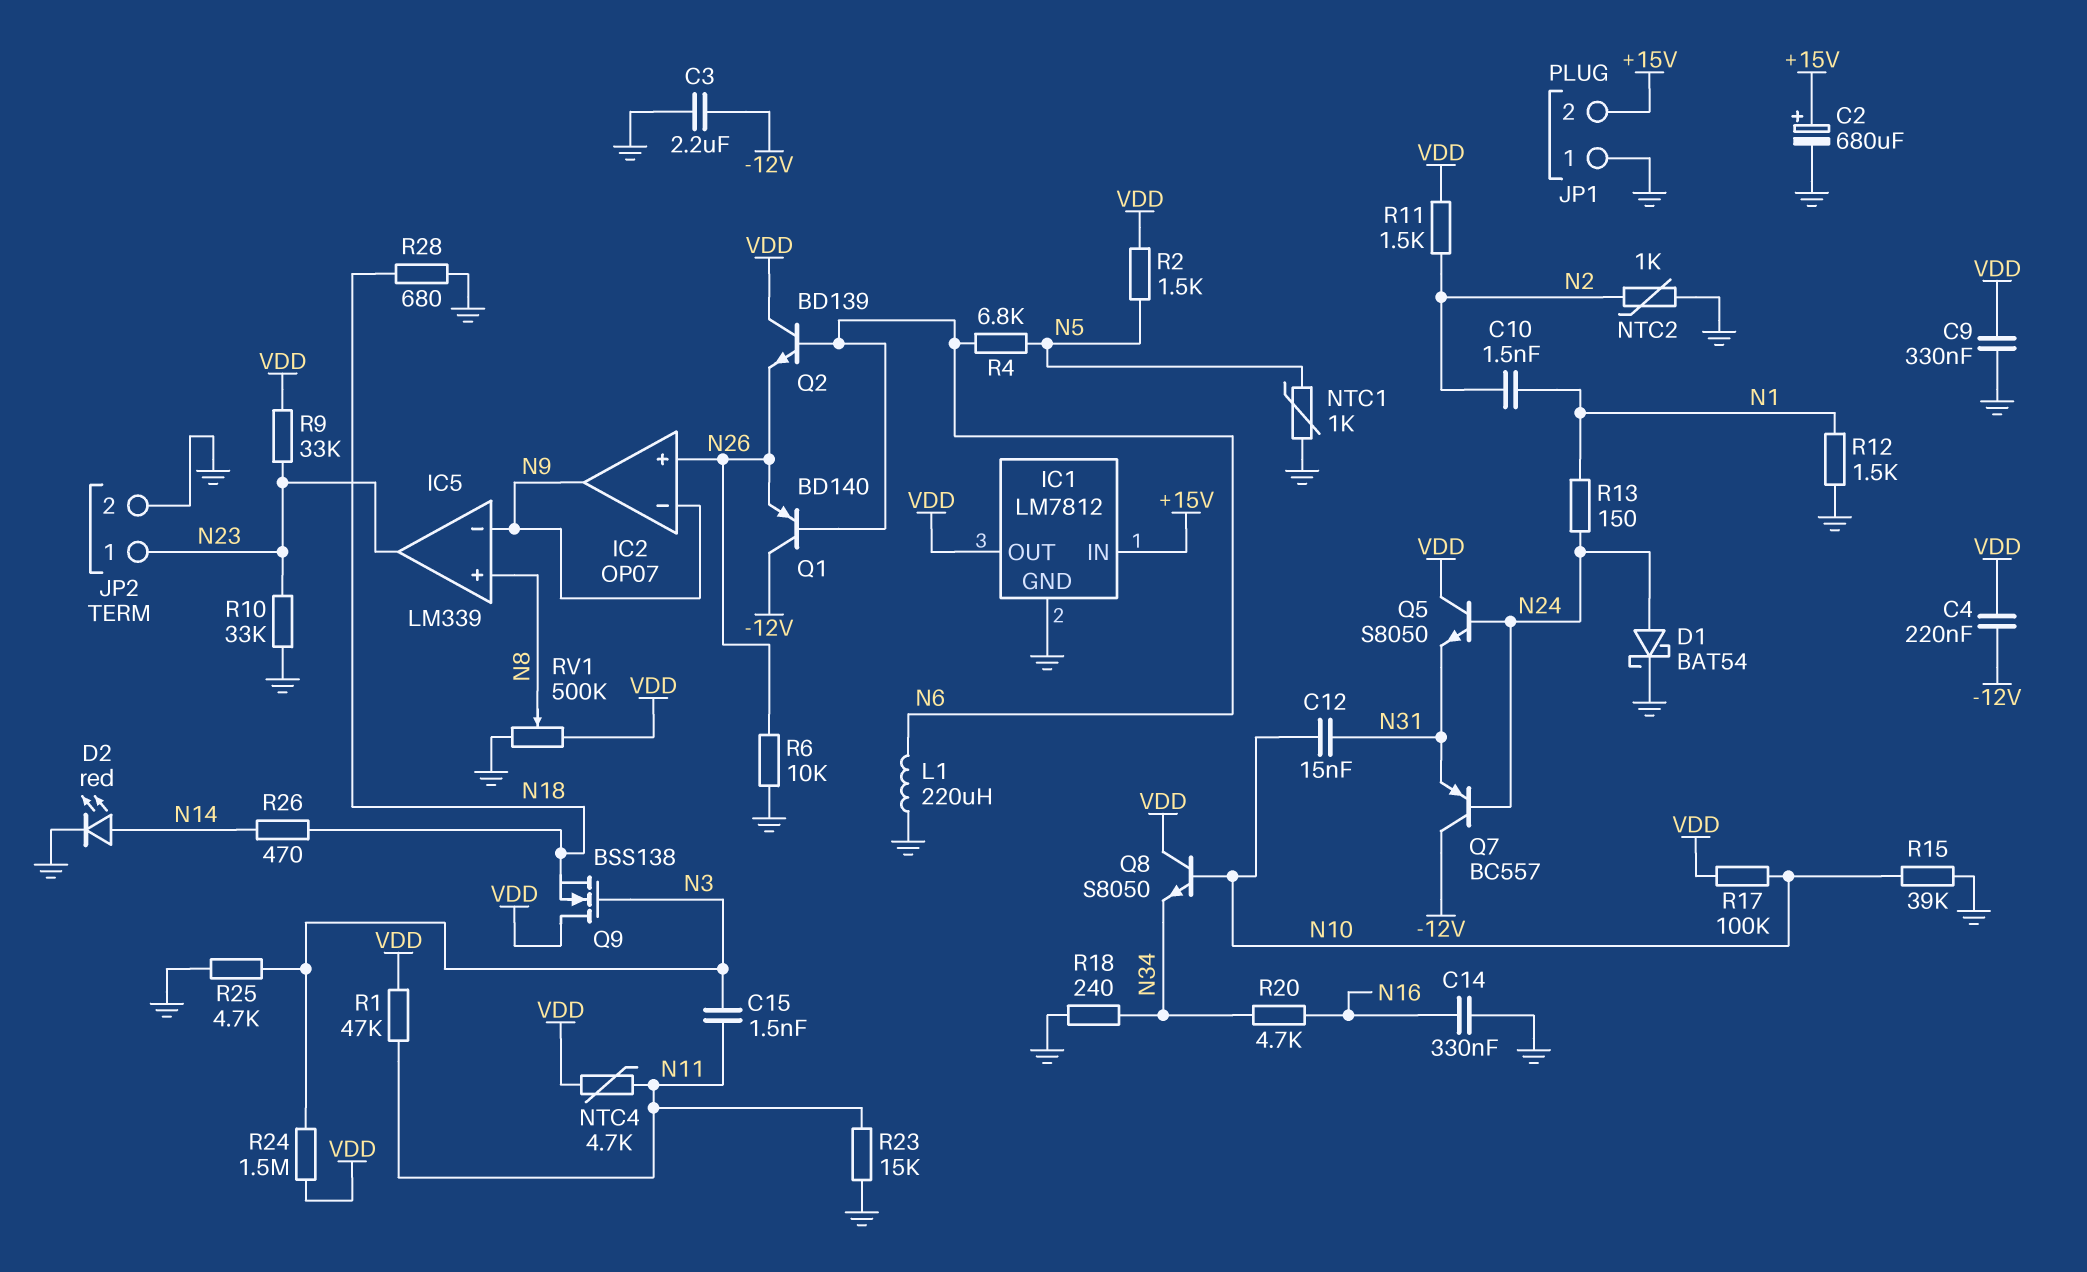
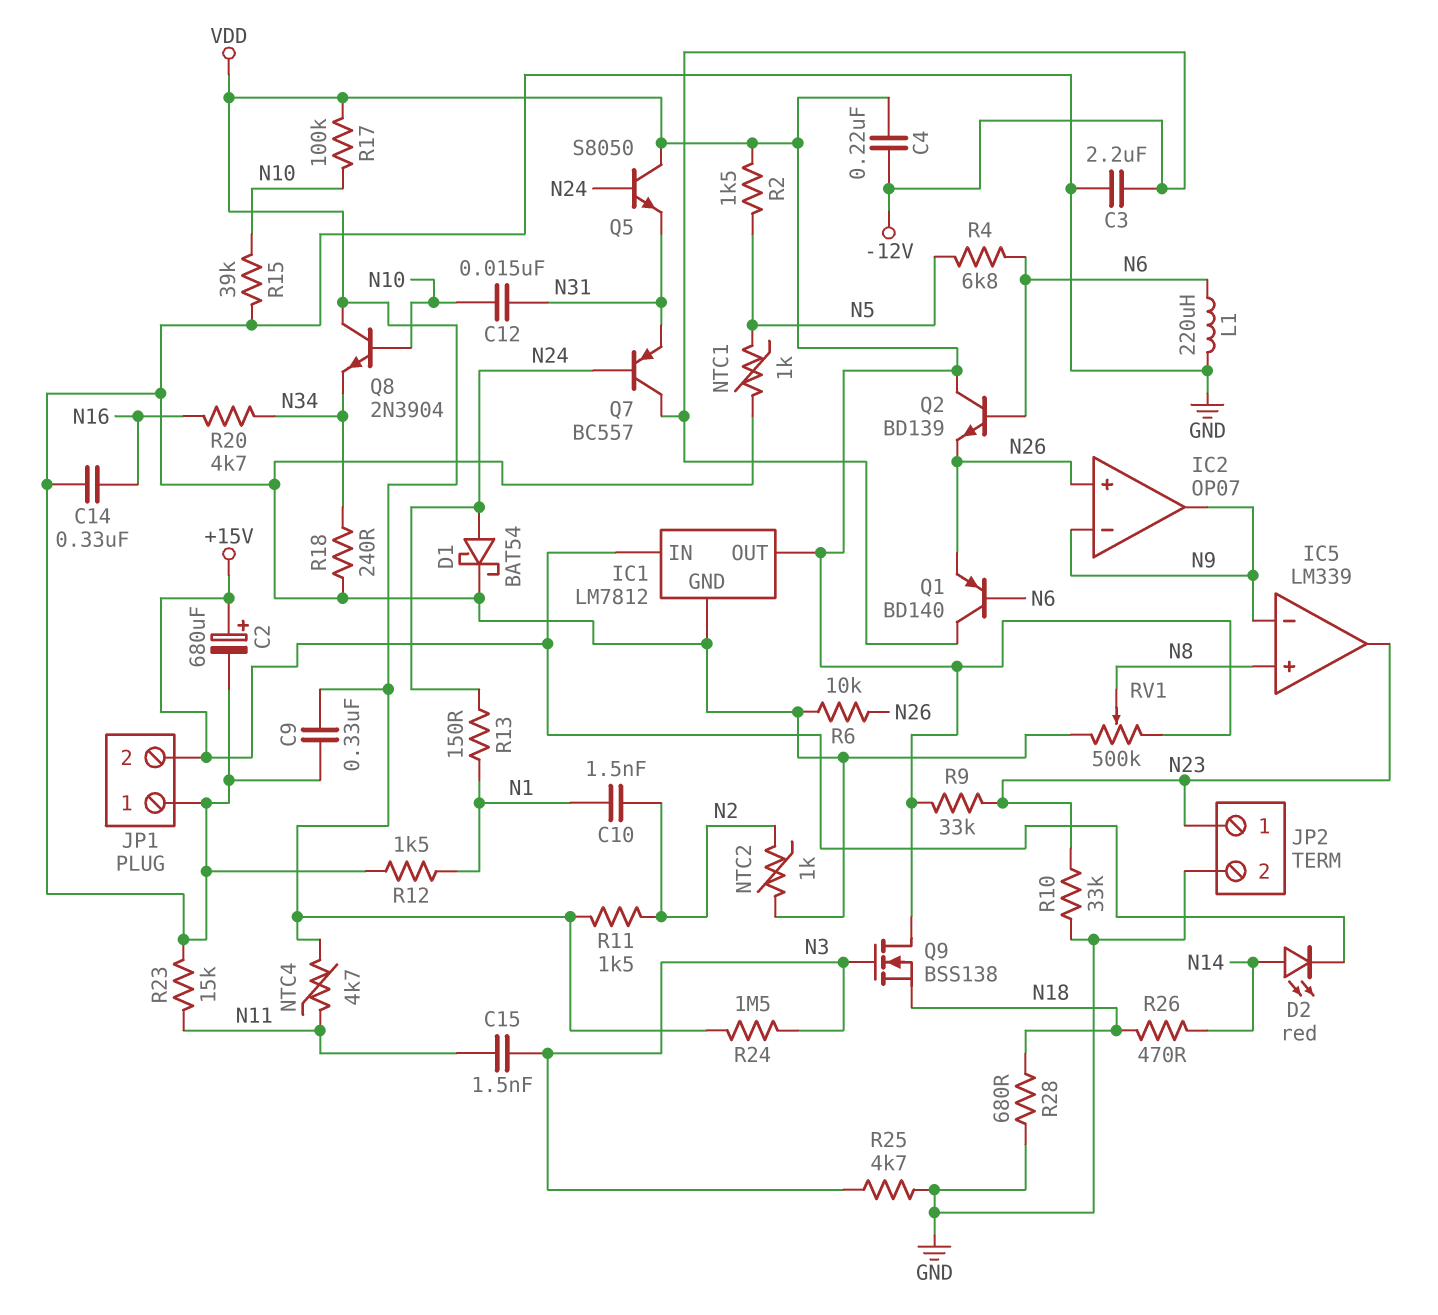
D2: LED red (A N14, K GND) -> LED red (A N14, K +15V)
Q8: NPN S8050 (B N10, C VDD, E N34) -> NPN 2N3904 (B N10, C VDD, E N34)
R1: 47k (N11, VDD) -> none

